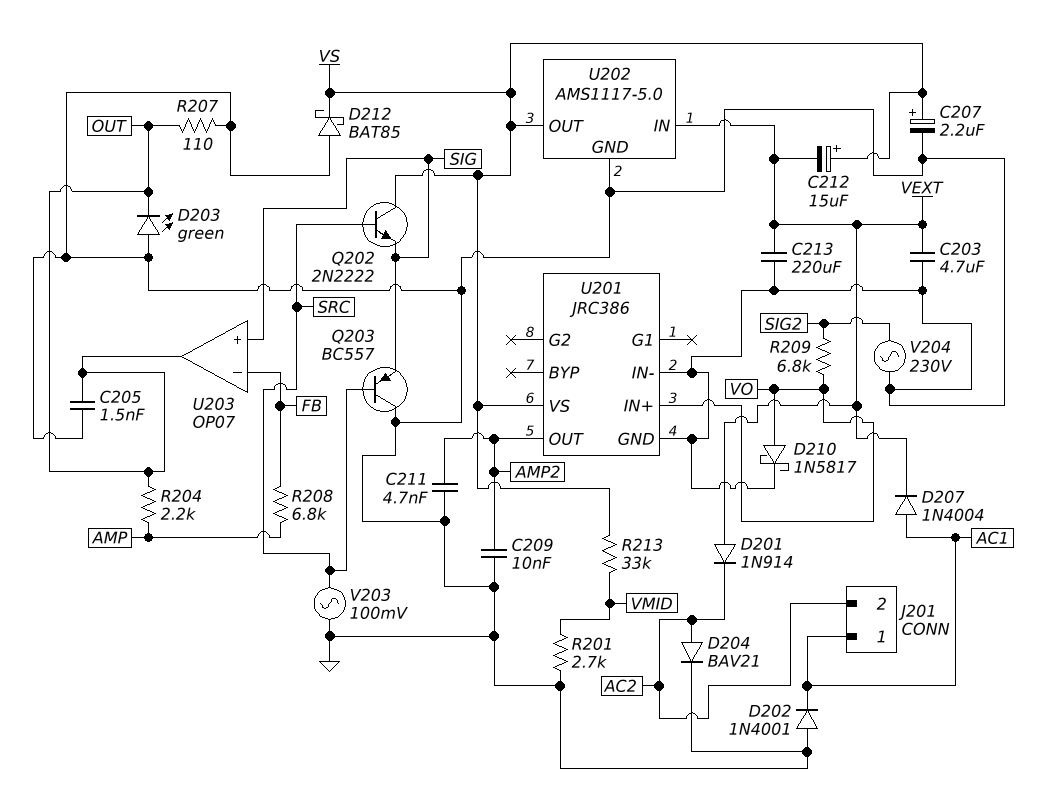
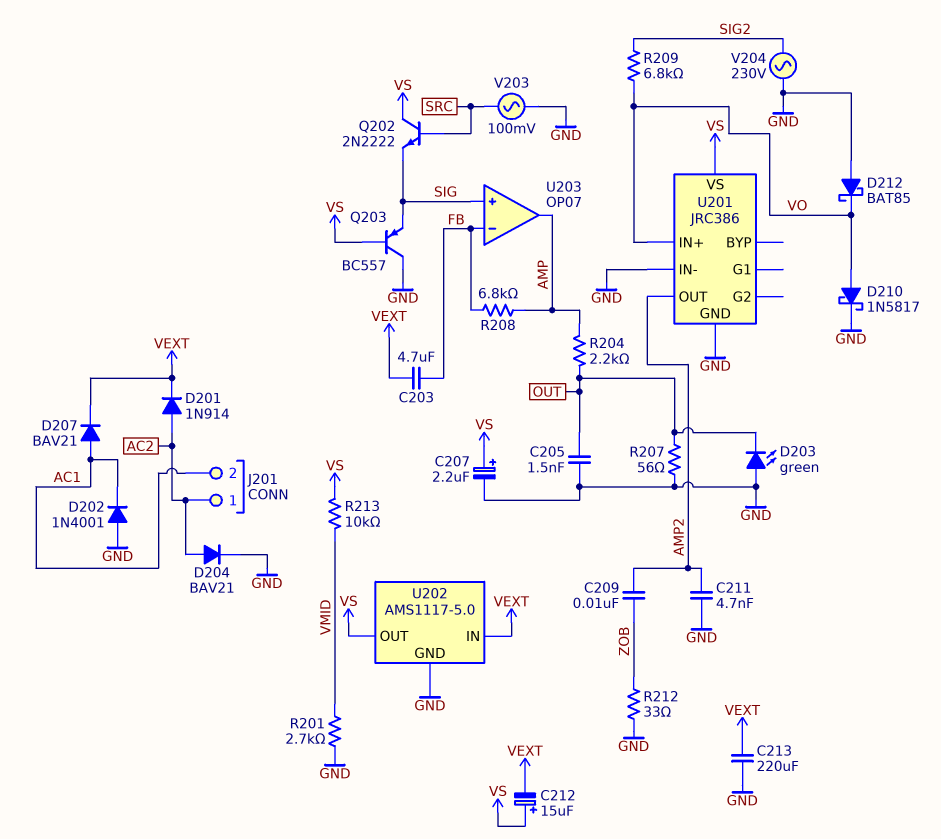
C203: 4.7uF (GND, VEXT) -> 4.7uF (FB, VEXT)
C209: 10nF (AMP2, GND) -> 10nF (AMP2, ZOB)
D201: diode 1N914 (A VEXT, K AC2) -> diode 1N914 (A AC2, K VEXT)
D207: diode 1N4004 (A AC1, K VEXT) -> diode BAV21 (A AC1, K VEXT)
D212: schottky BAT85 (A GND, K VS) -> schottky BAT85 (A GND, K VO)
J201 pin 1: AC1 -> AC2
J201 pin 2: AC2 -> AC1
Q203: PNP BC557 (B SRC, C GND, E SIG) -> PNP BC557 (B VS, C GND, E SIG)
R207: 110 (GND, OUT) -> 56 (GND, OUT)
R212: none -> 33 (GND, ZOB)
R213: 33k (VMID, VS) -> 10k (VMID, VS)
U203 pin out: OUT -> AMP

